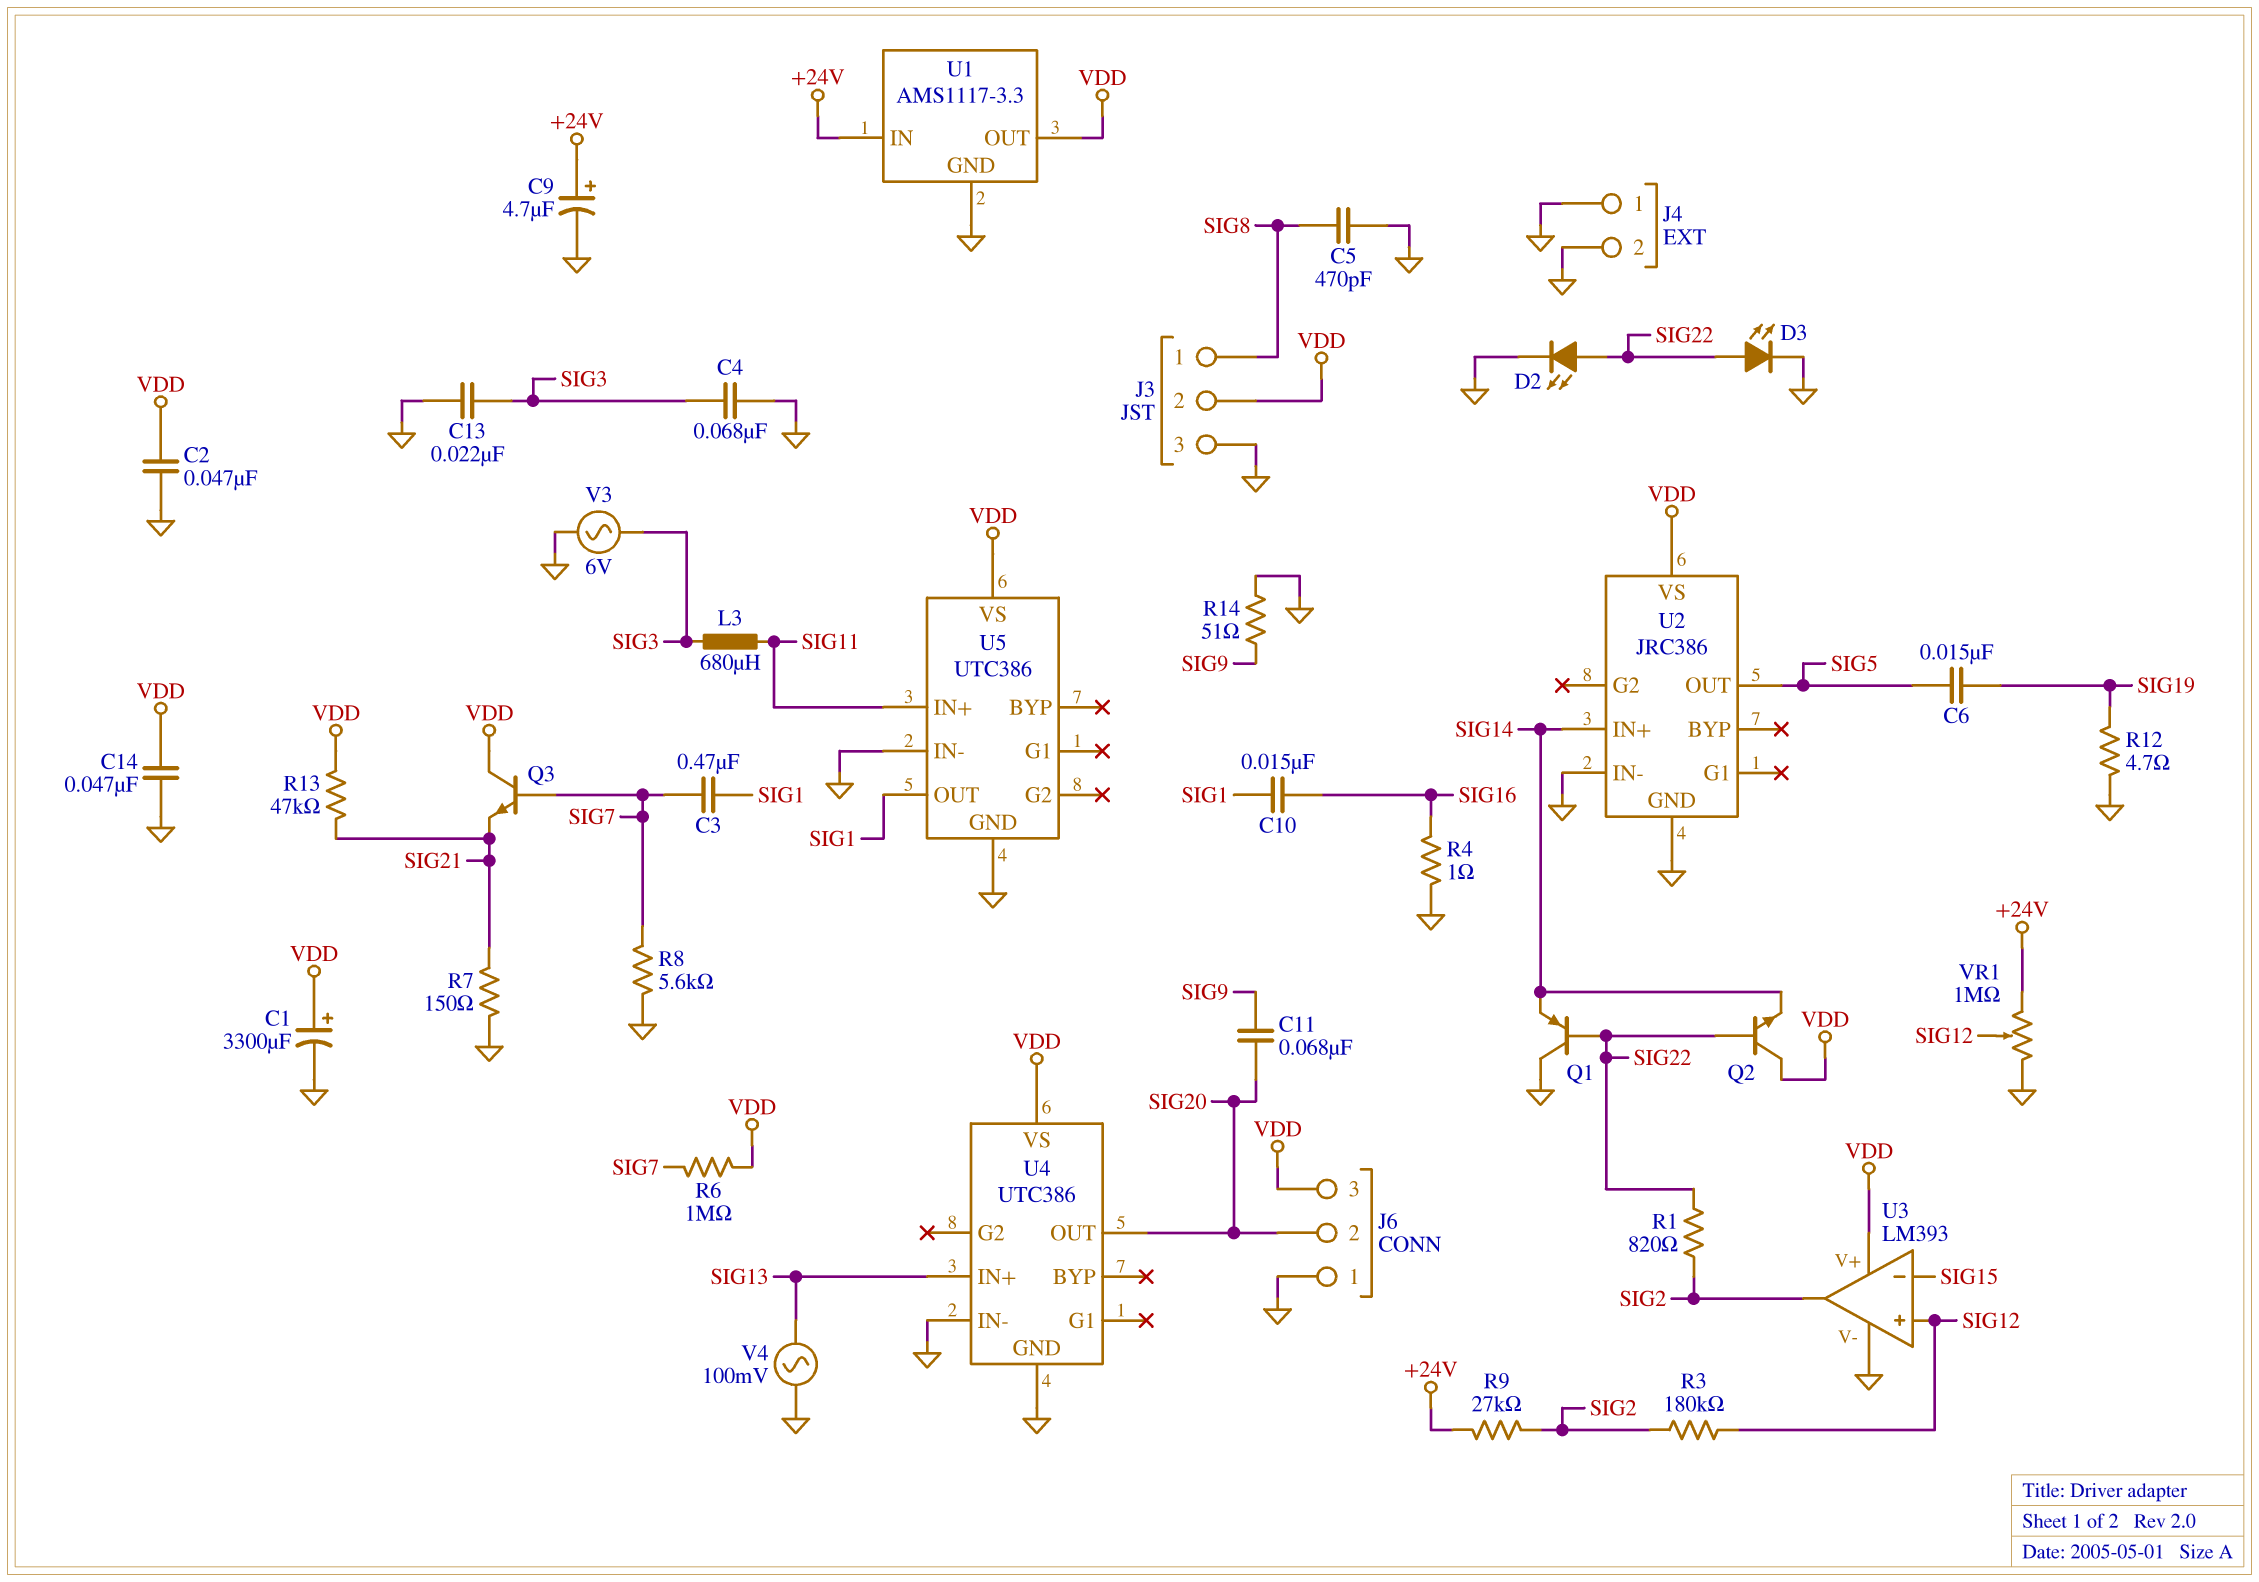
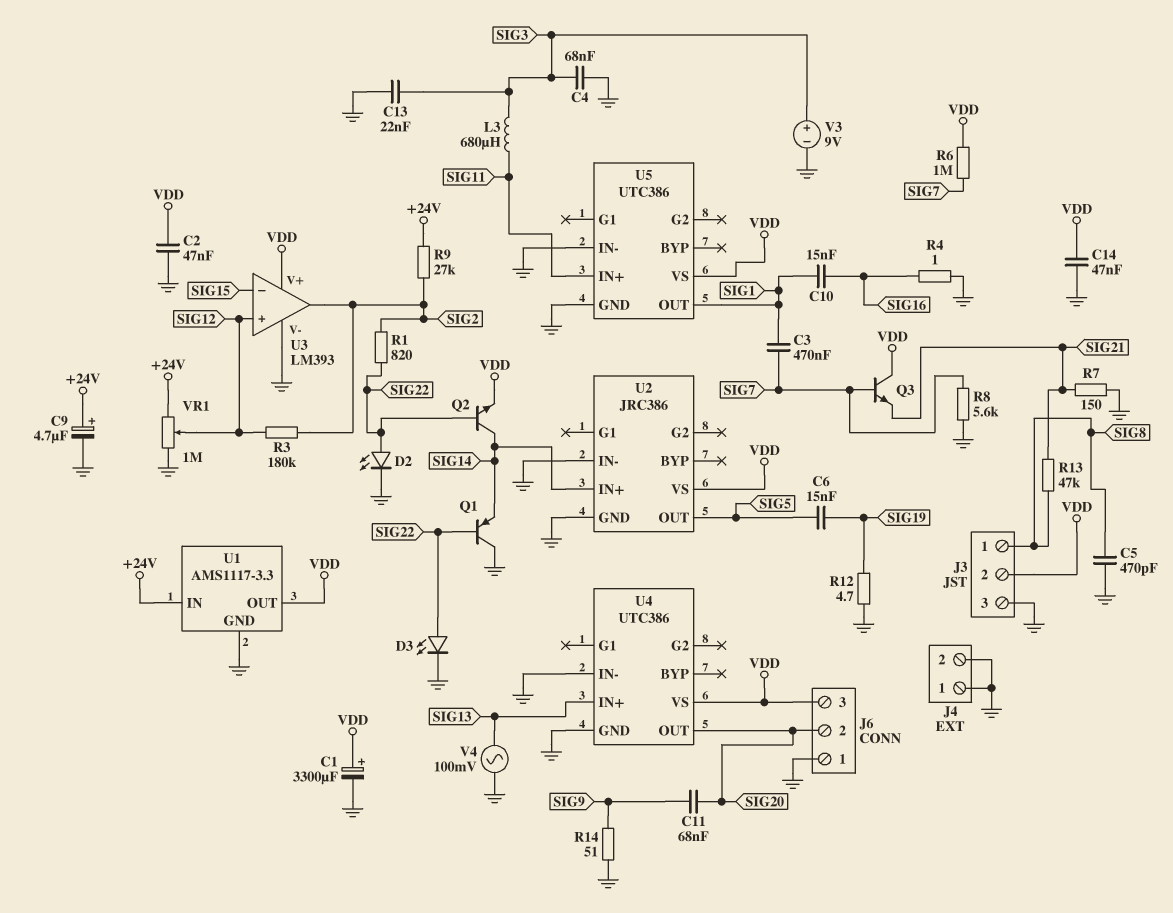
Q2: NPN (B SIG22, C VDD, E SIG14) -> NPN (B SIG22, C SIG14, E VDD)
R13: 47k (SIG21, VDD) -> 47k (SIG8, SIG21)
V3: AC 6V (GND, SIG3) -> 9V (plus SIG3, minus GND)

